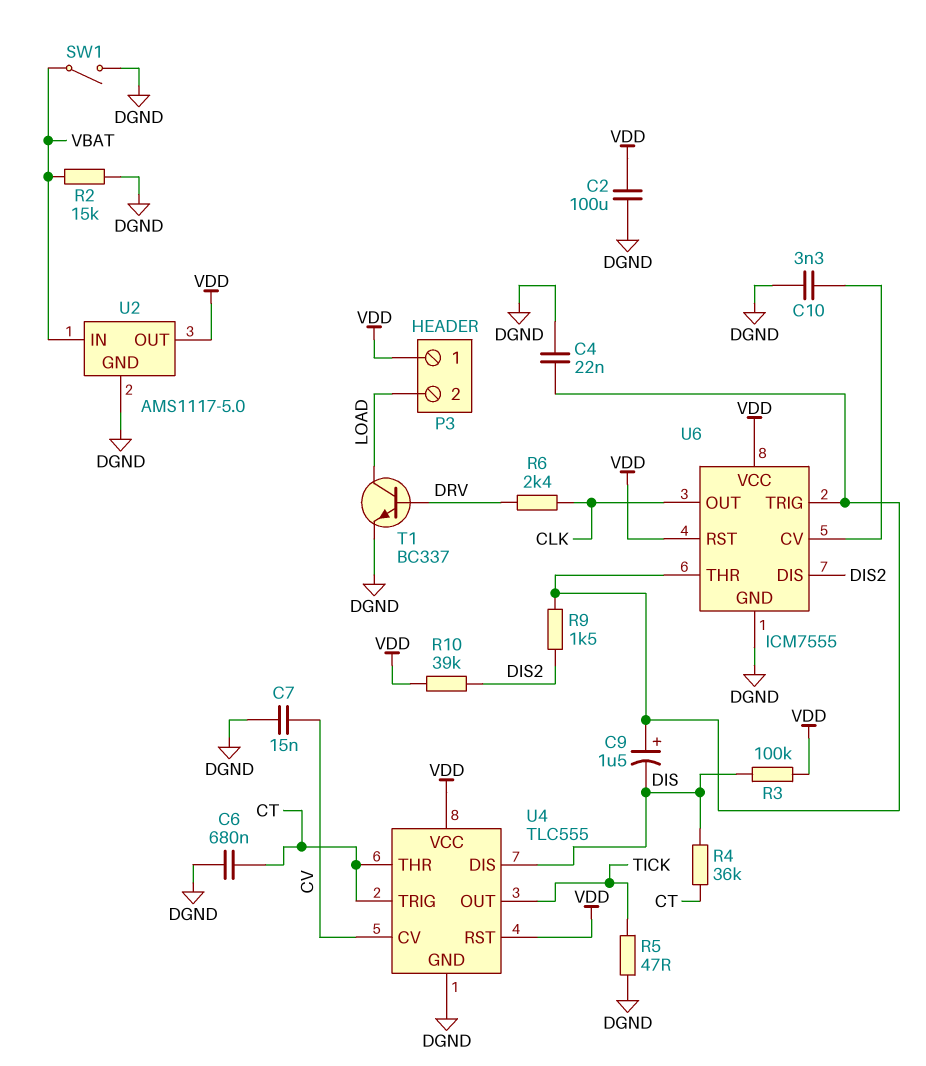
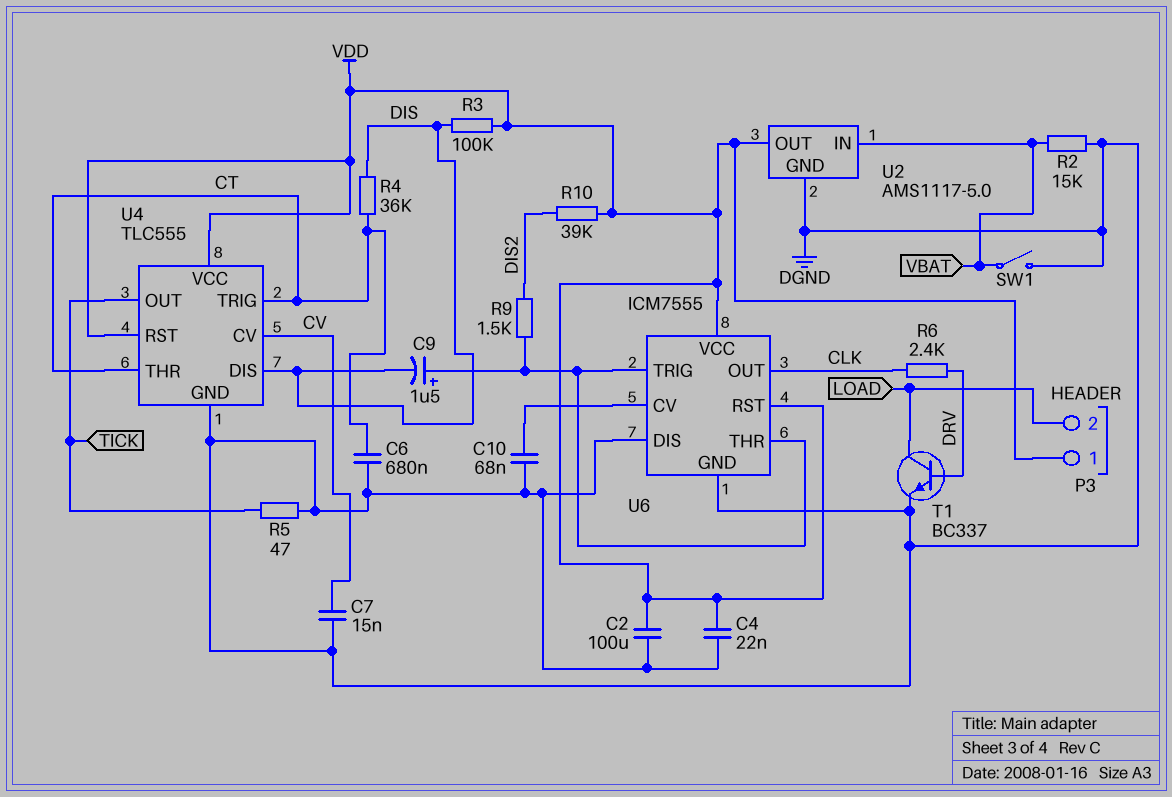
C4: 22nF (DGND, U6/THR) -> 22nF (DGND, VDD)
C10: 3.3nF (DGND, U6/CV) -> 68nF (DGND, U6/CV)
U6 pin DIS: DIS2 -> DGND

